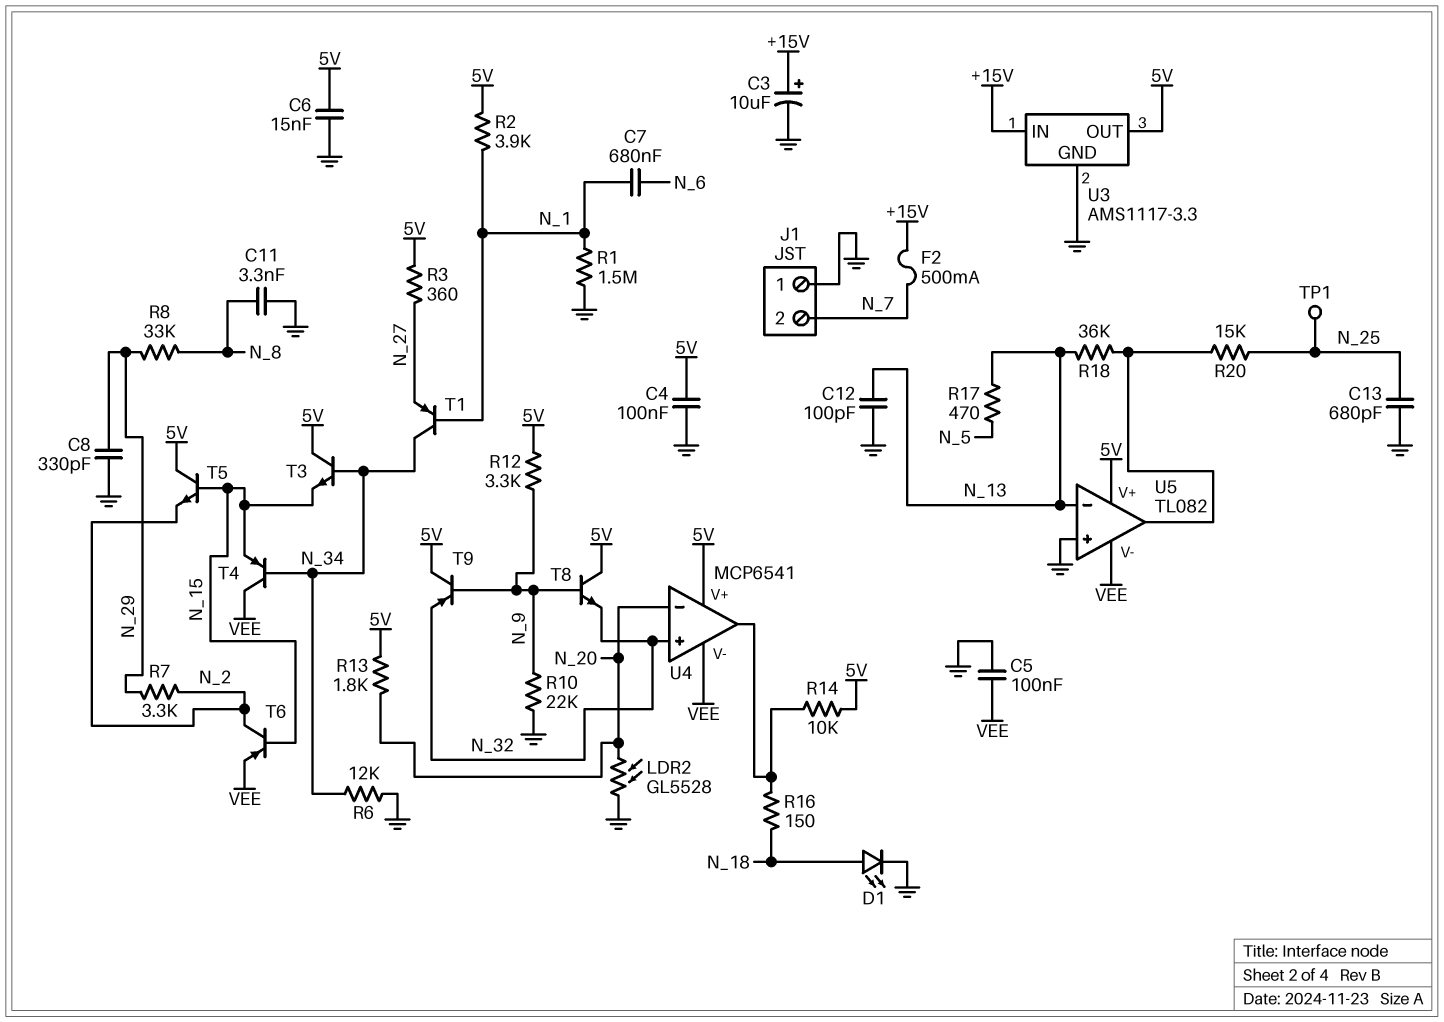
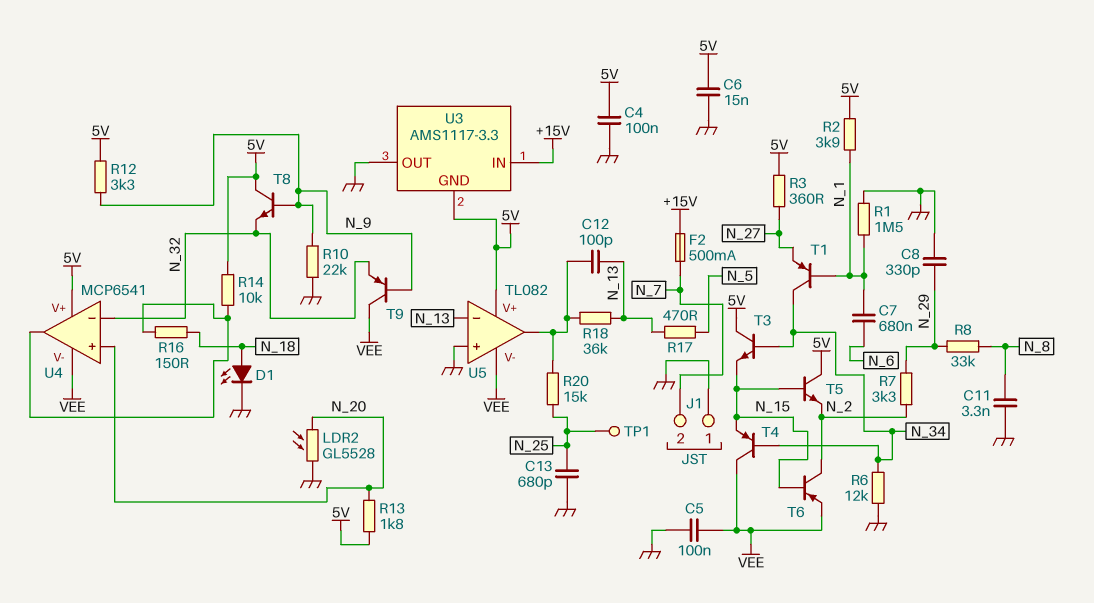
C3: 10uF (plus +15V, minus GND) -> none
C12: 100pF (GND, N_13) -> 100pF (N_13, U5/out)
T9: PNP (B N_9, C 5V, E N_32) -> PNP (B N_9, C VEE, E N_32)
U3 pin GND: GND -> 5V
U3 pin OUT: 5V -> GND
U4 pin in+: N_32 -> N_20
U4 pin in-: N_20 -> N_32

